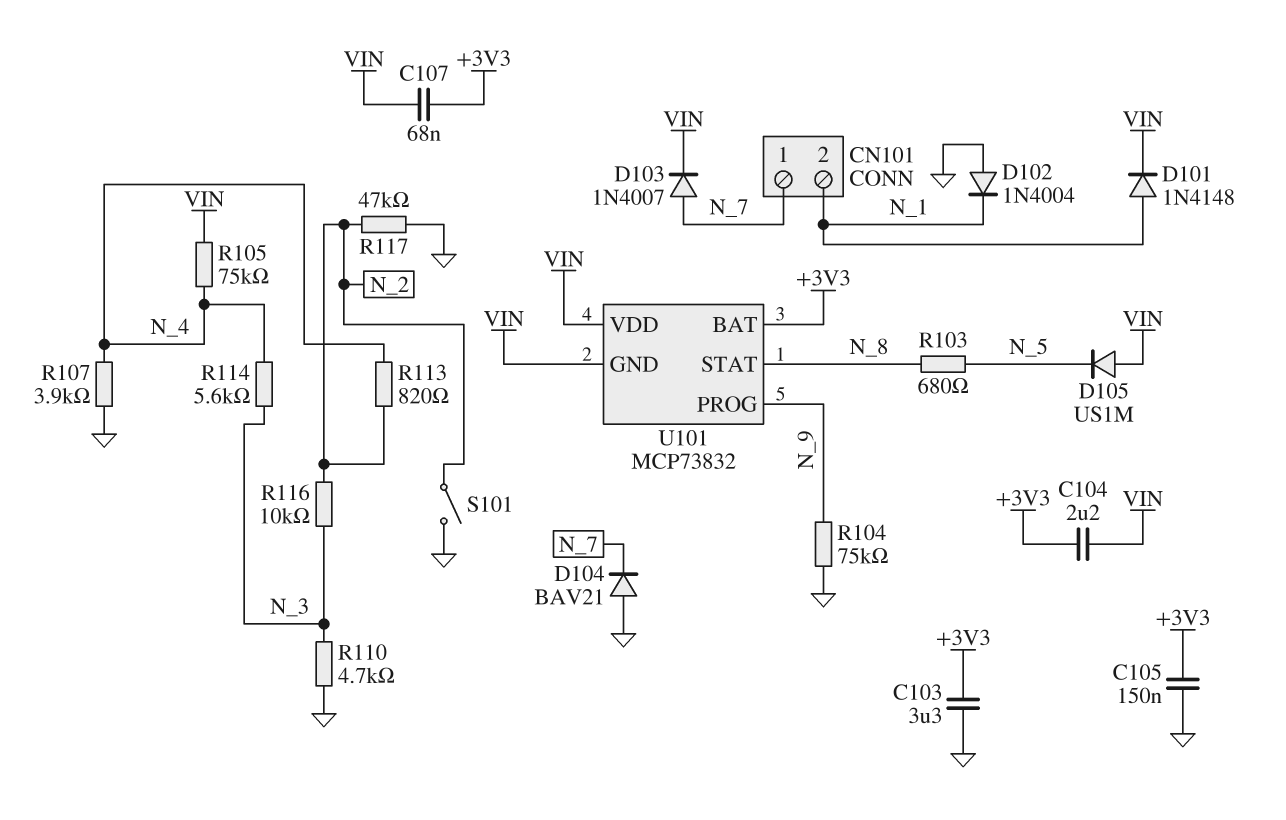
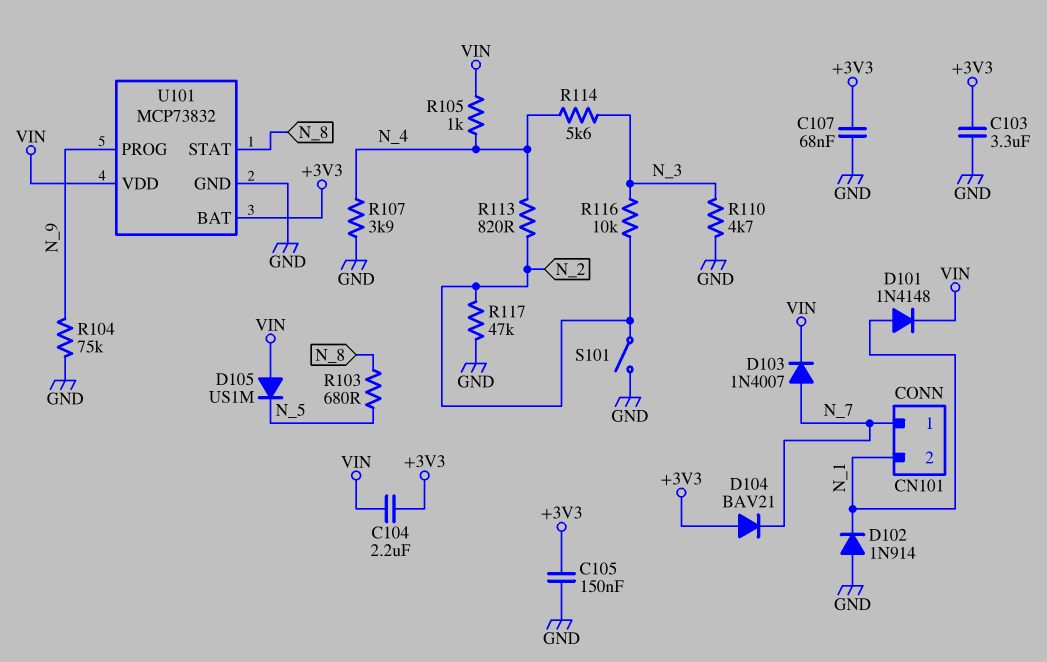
C107: 68nF (+3V3, VIN) -> 68nF (+3V3, GND)
D102: diode 1N4004 (A GND, K N_1) -> diode 1N914 (A GND, K N_1)
D104: diode BAV21 (A GND, K N_7) -> diode BAV21 (A +3V3, K N_7)
R105: 75k (N_4, VIN) -> 1k (N_4, VIN)
U101 pin GND: VIN -> GND

